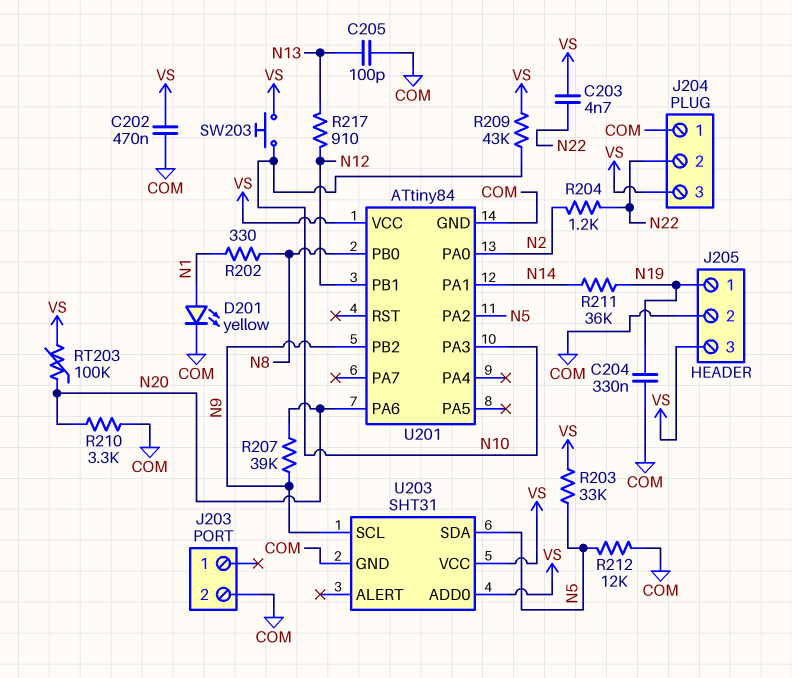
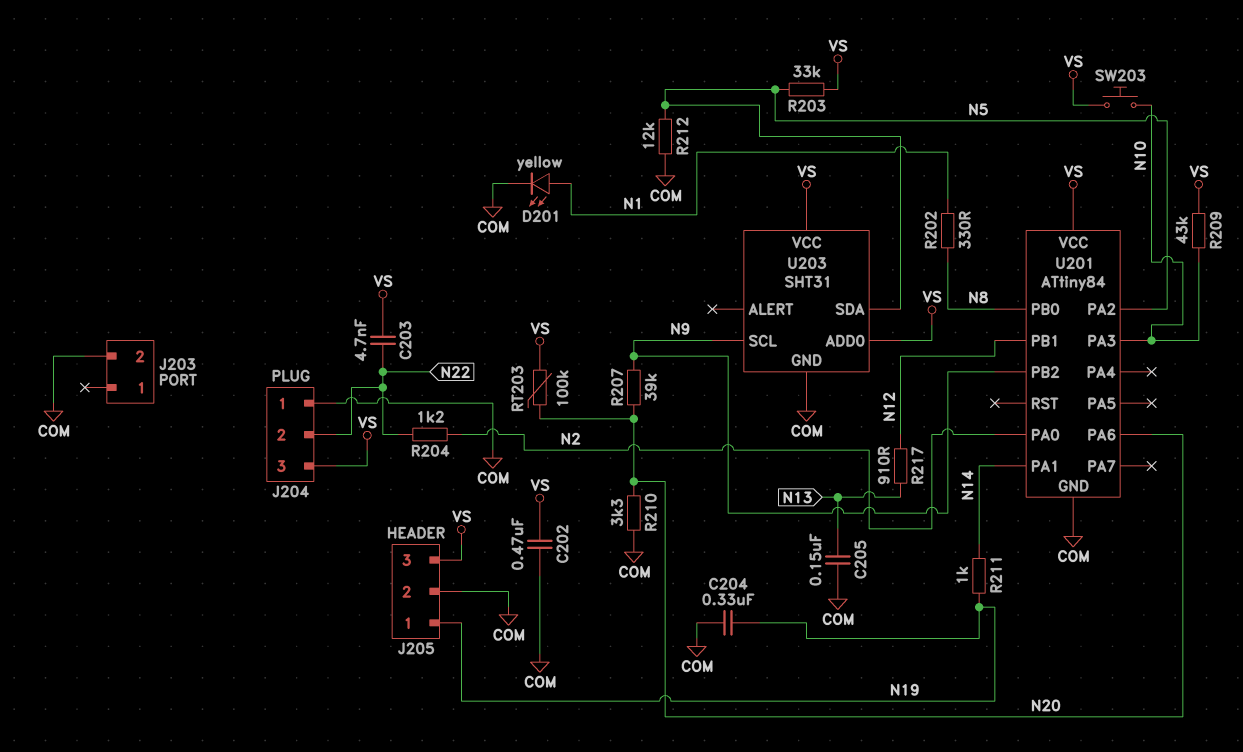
C205: 100pF (COM, N13) -> 150nF (COM, N13)
R211: 36k (N14, N19) -> 1k (N14, N19)

